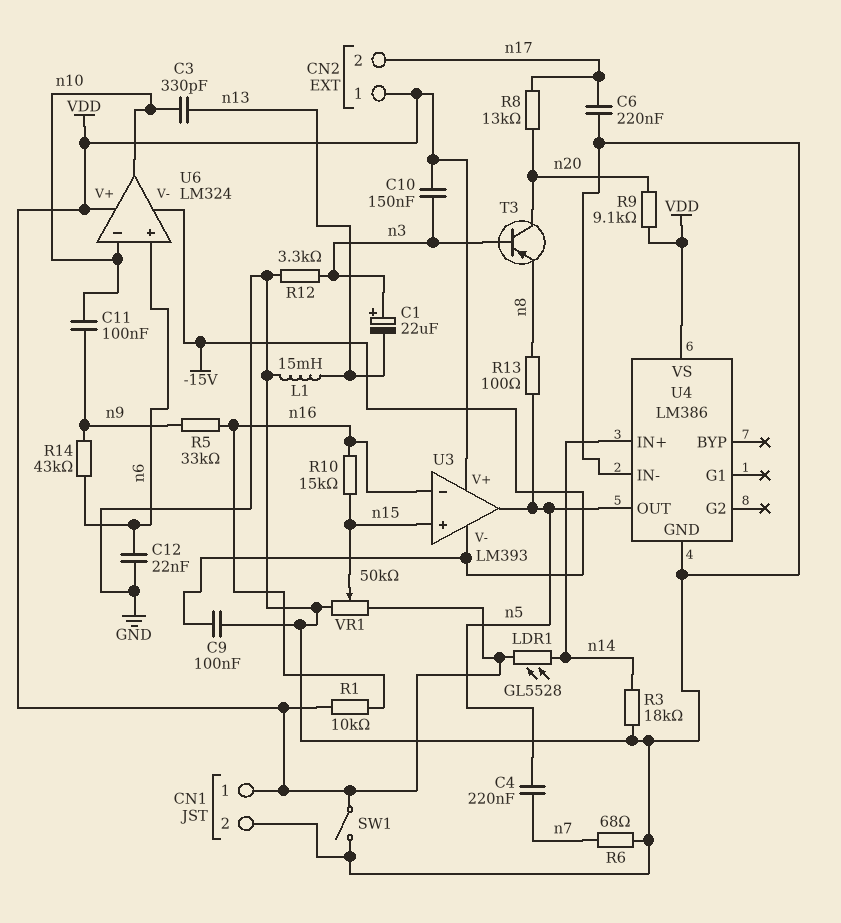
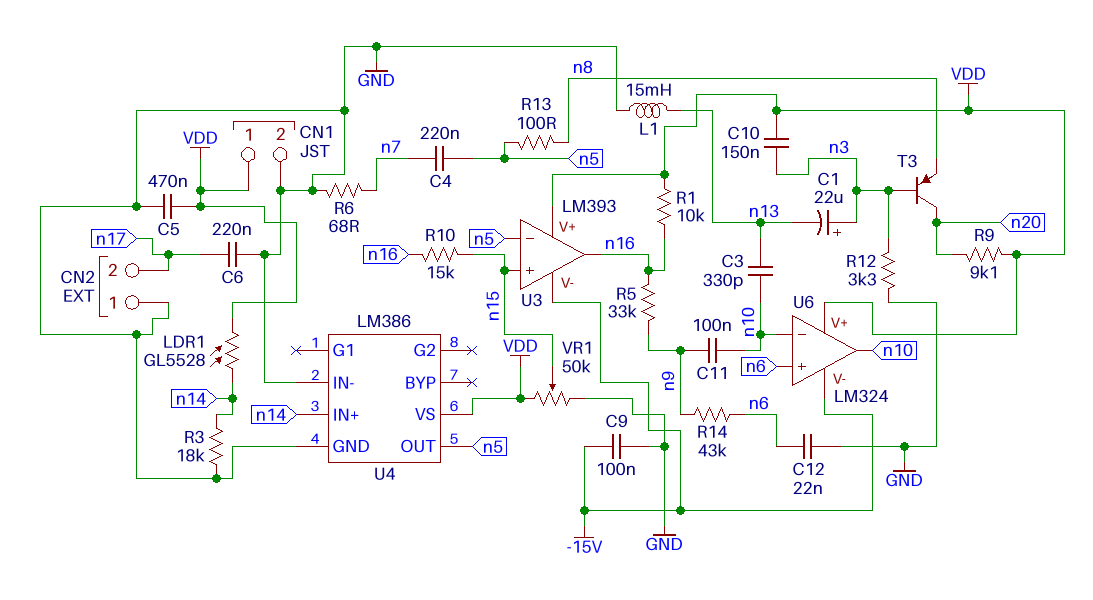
C5: none -> 470nF (GND, VDD)
CN2 pin 1: VDD -> GND
R8: 13k (n17, n20) -> none
SW1: switch (GND, VDD) -> none
U3 pin in-: n16 -> n5
U3 pin out: n5 -> n16

